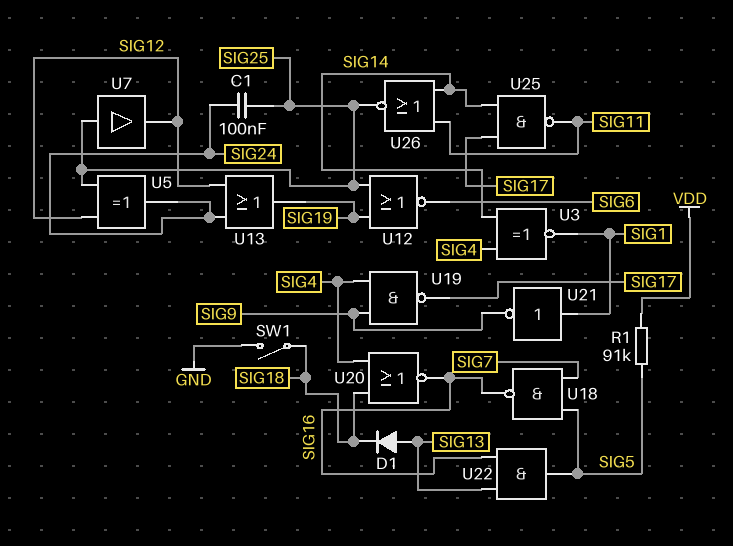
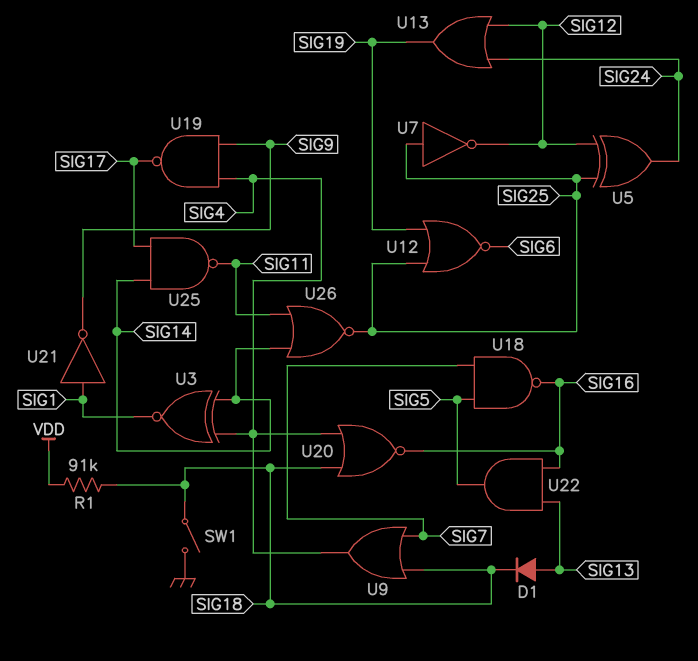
C1: 100nF (SIG24, SIG25) -> none
R1: 91k (SIG5, VDD) -> 91k (SIG18, VDD)
U7: buffer (in SIG25, out SIG12) -> NOT (in SIG25, out SIG12)
U9: none -> OR (in SIG7, in SIG18, out SIG4)

